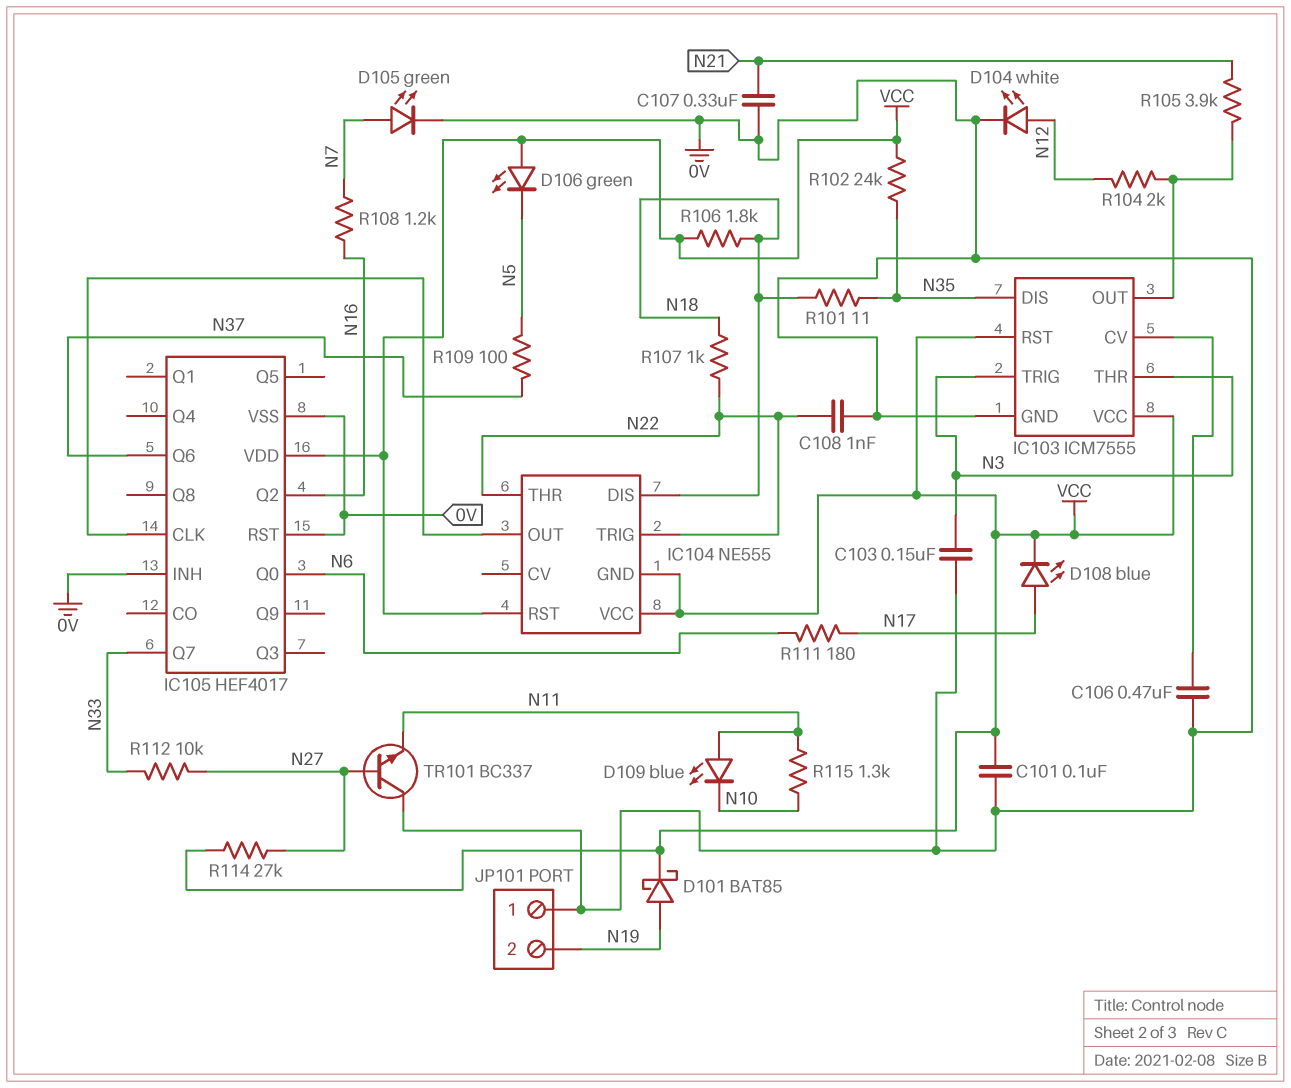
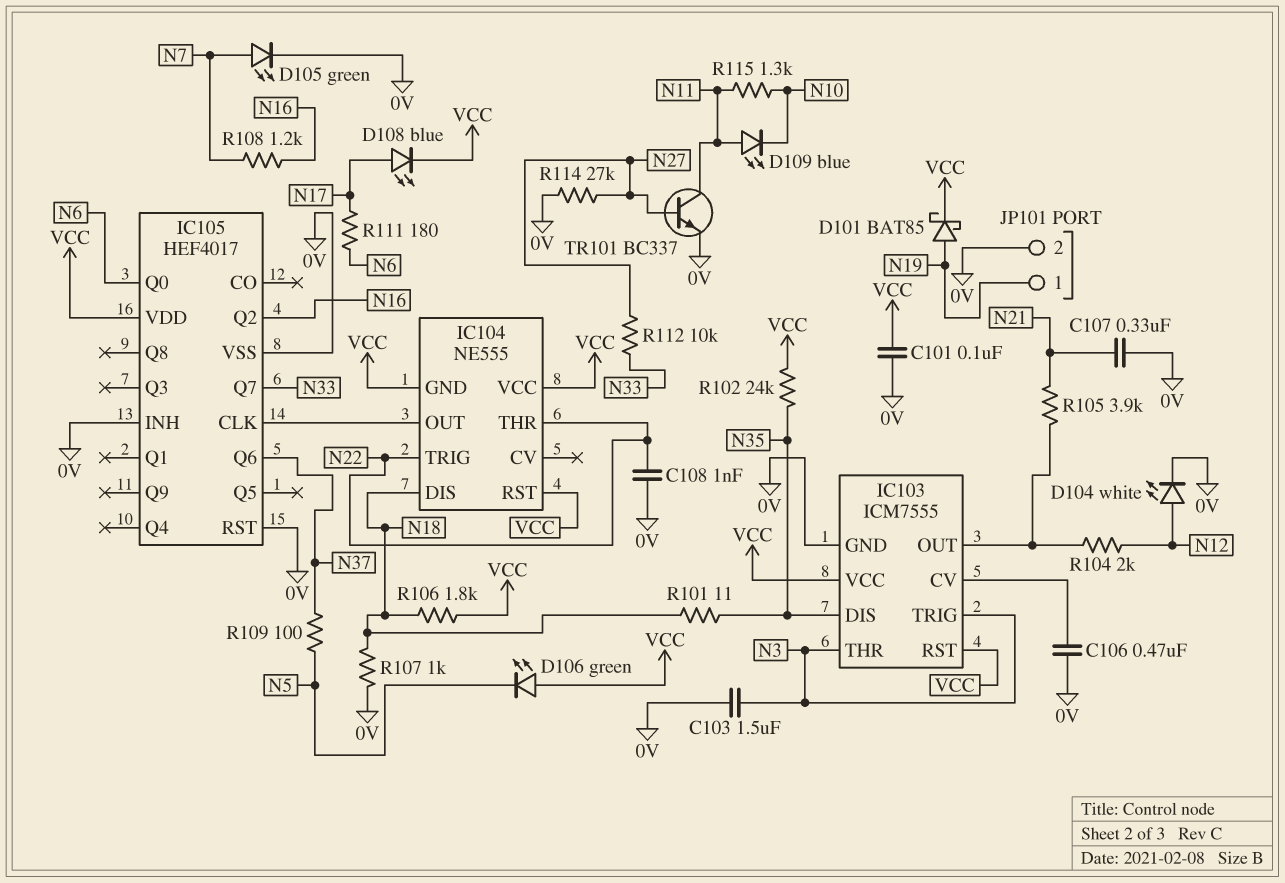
C103: 150nF (0V, N3) -> 1.5uF (0V, N3)
JP101 pin 1: 0V -> N19
JP101 pin 2: N19 -> 0V
R107: 1k (N18, N22) -> 1k (0V, N18)
R114: 27k (N27, VCC) -> 27k (0V, N27)
TR101: NPN BC337 (B N27, C 0V, E N11) -> NPN BC337 (B N27, C N11, E 0V)

